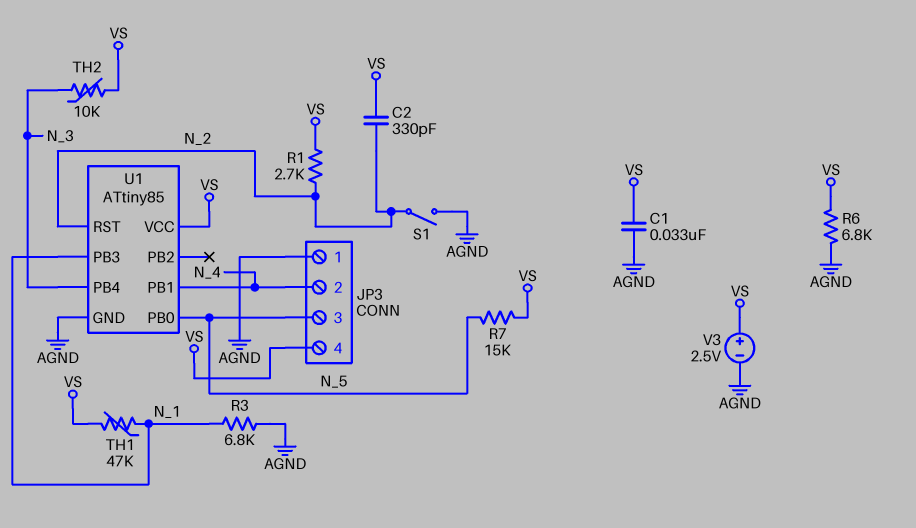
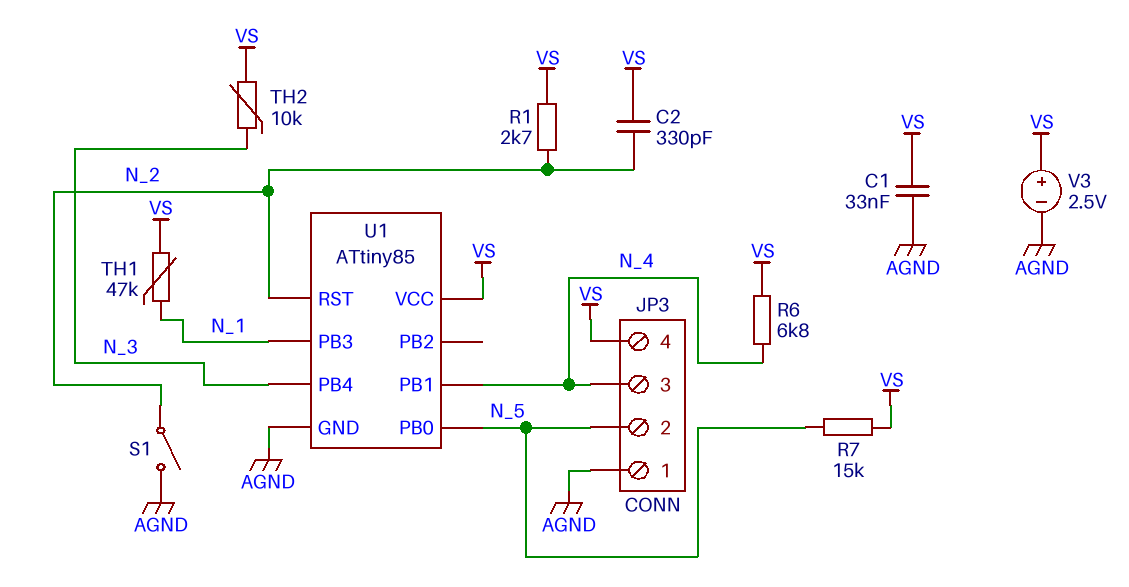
JP3 pin 2: N_4 -> N_5
JP3 pin 3: N_5 -> N_4
R3: 6.8k (AGND, N_1) -> none
R6: 6.8k (AGND, VS) -> 6.8k (N_4, VS)

